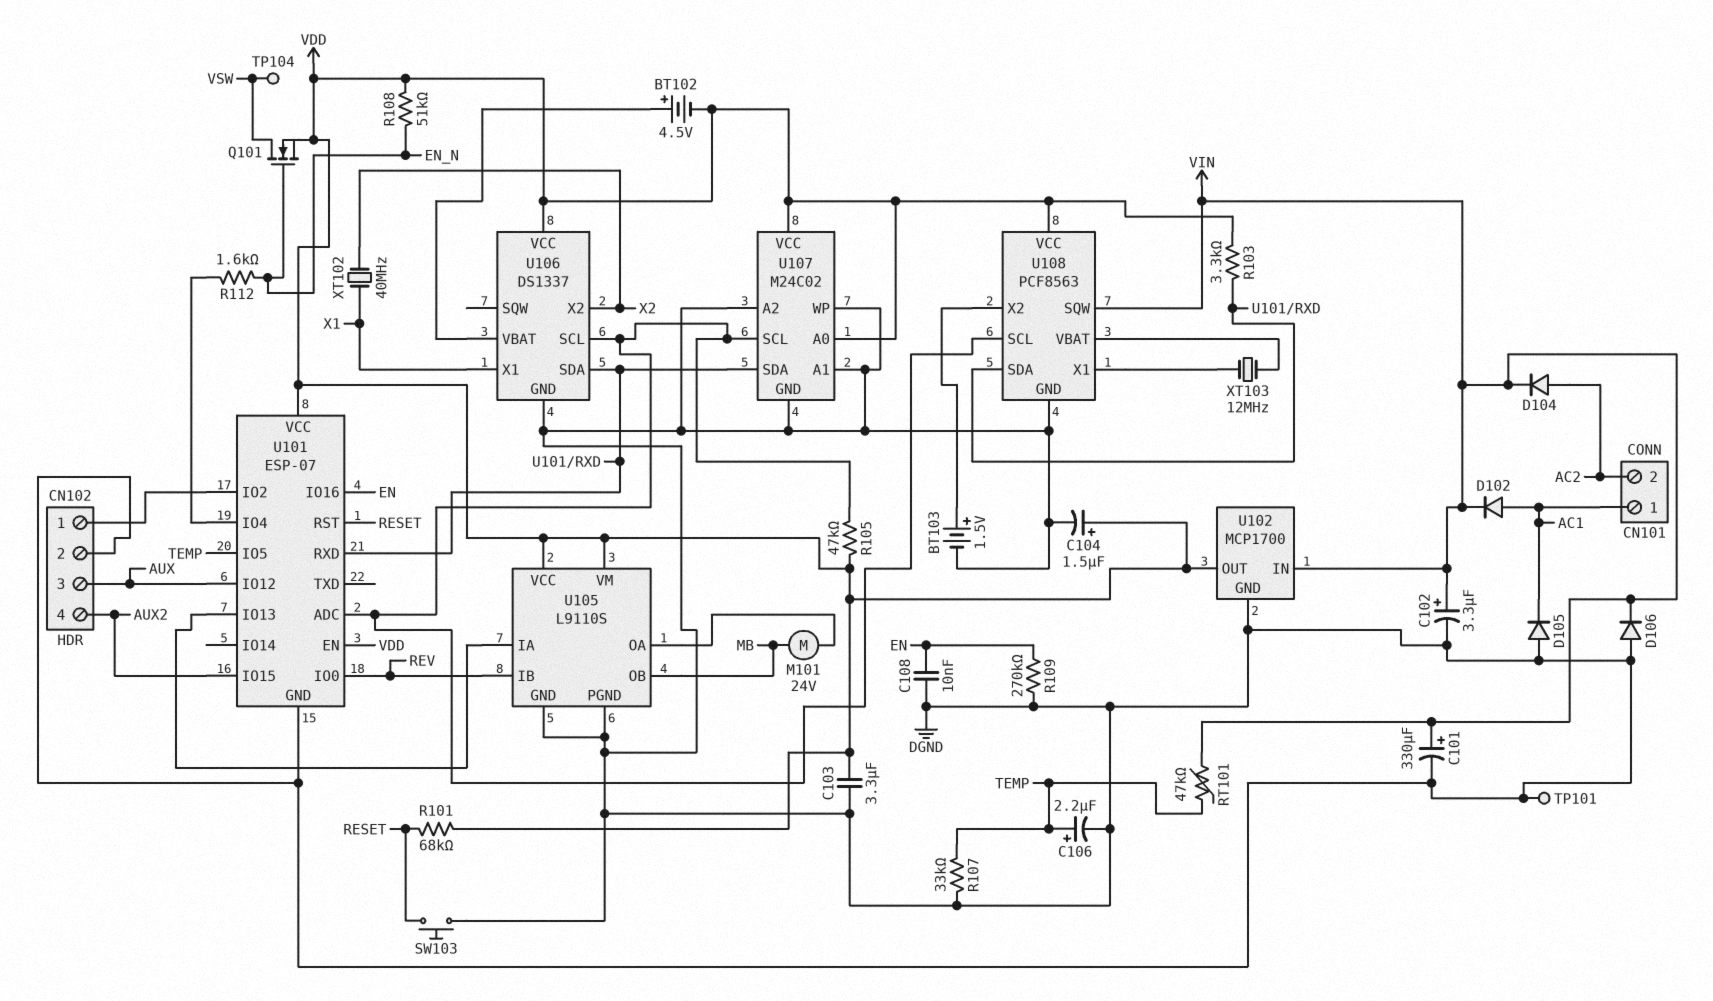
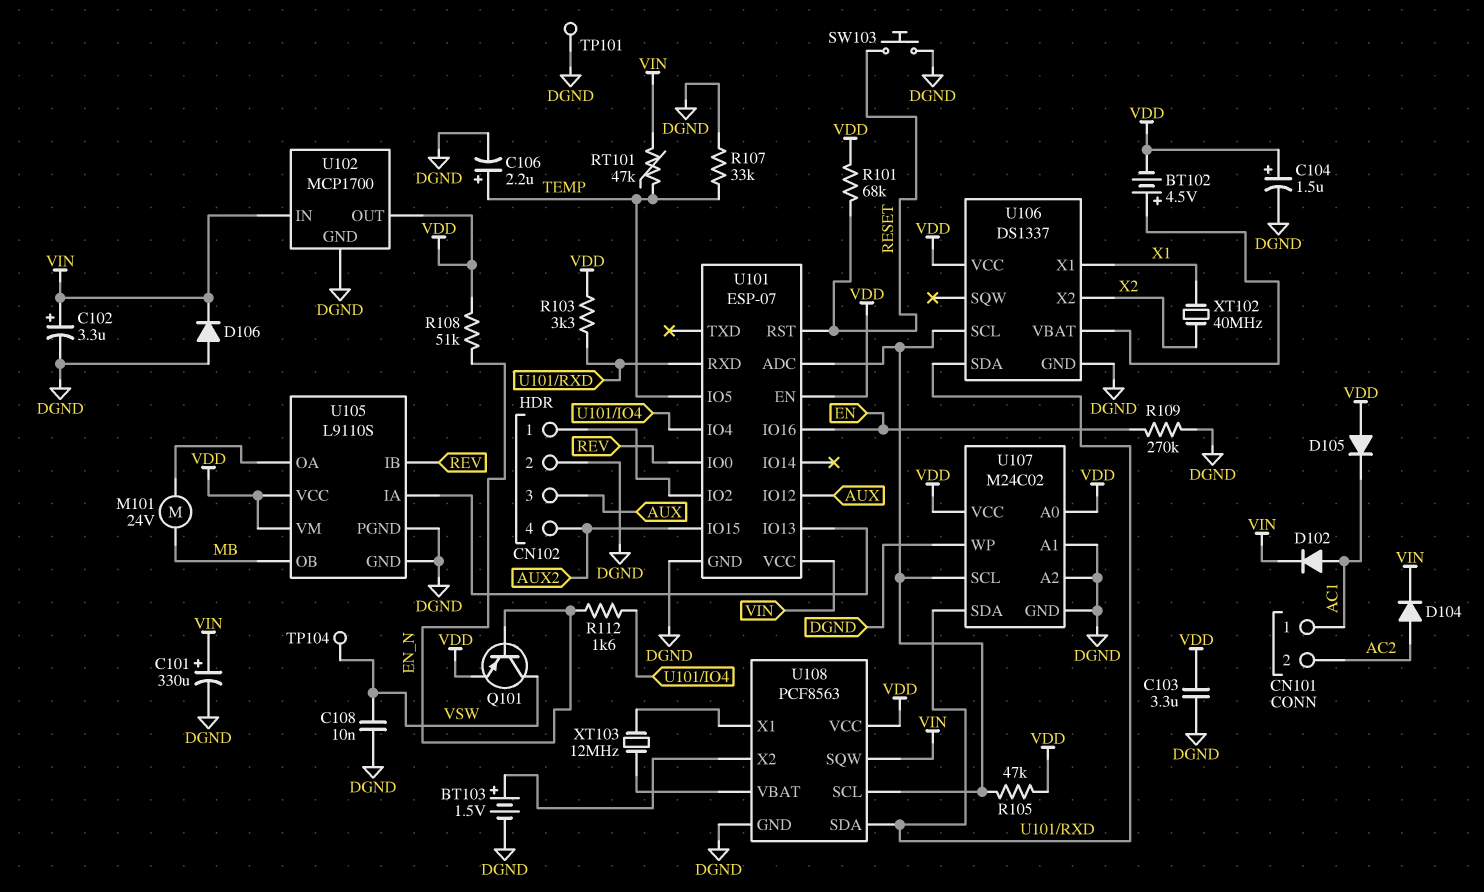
C108: 10nF (DGND, EN) -> 10nF (DGND, VSW)
D105: diode (A DGND, K AC1) -> diode (A VDD, K AC1)
Q101: NMOS (G EN_N, D VSW, S VDD) -> PNP (B EN_N, C VSW, E VDD)
U101 pin VCC: VDD -> VIN

